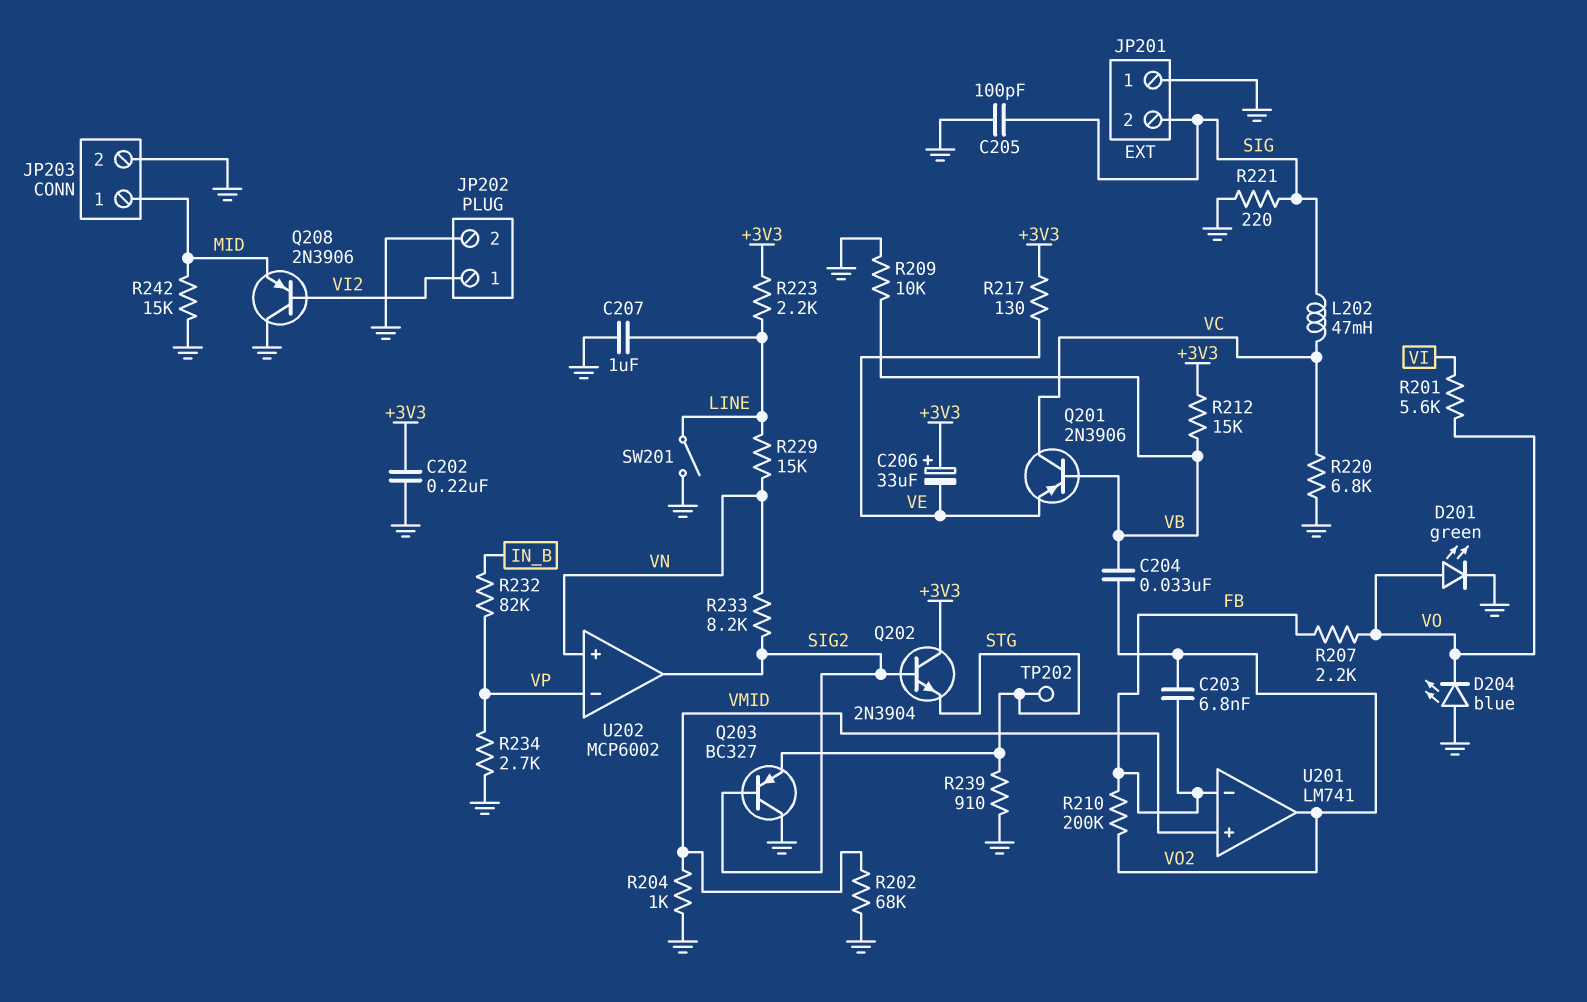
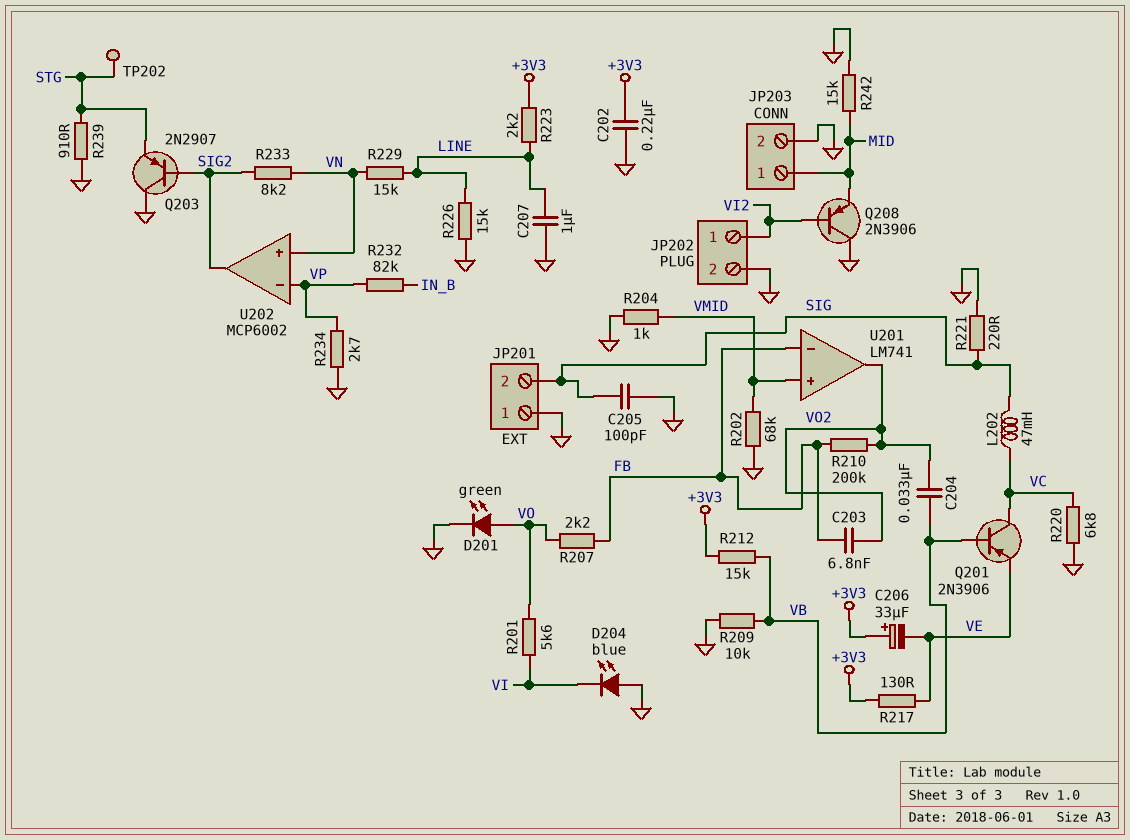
D204: LED blue (A GND, K VO) -> LED blue (A GND, K VI)
Q202: NPN 2N3904 (B SIG2, C +3V3, E STG) -> none
Q203: PNP BC327 (B SIG2, C GND, E STG) -> PNP 2N2907 (B SIG2, C GND, E STG)
R226: none -> 15k (GND, LINE)
SW201: switch (GND, LINE) -> none

